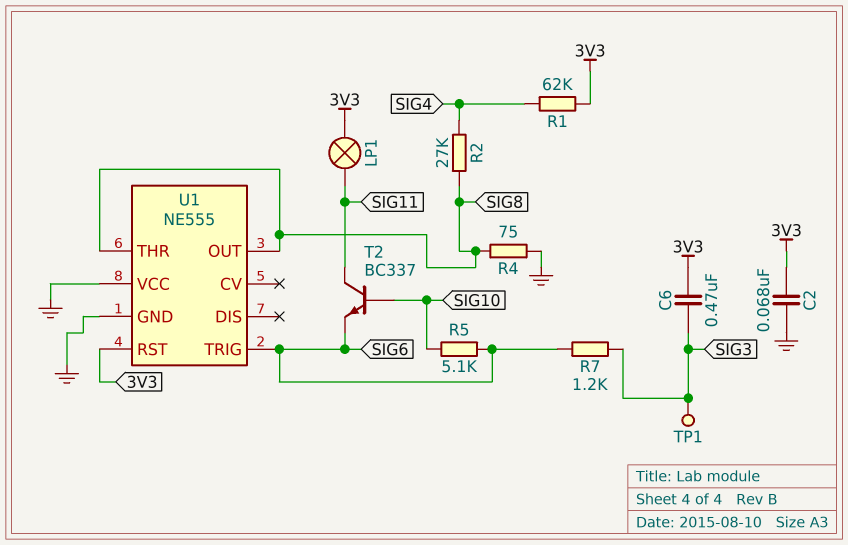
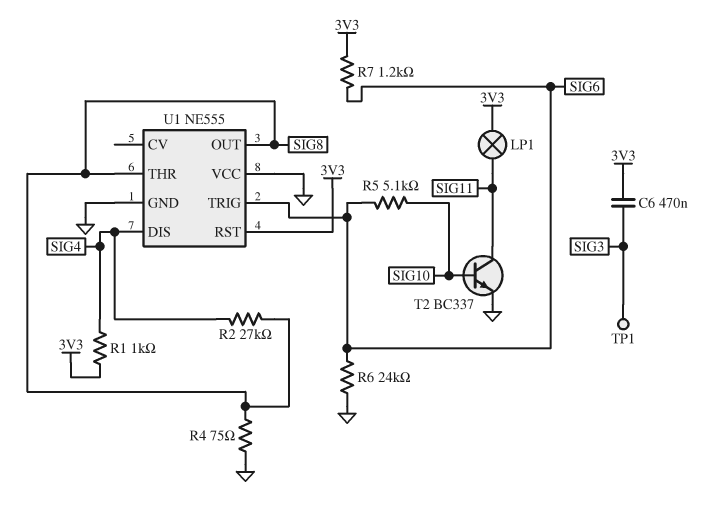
C2: 68nF (3V3, GND) -> none
R1: 62k (3V3, SIG4) -> 1k (3V3, SIG4)
R6: none -> 24k (GND, SIG6)
R7: 1.2k (SIG3, SIG6) -> 1.2k (3V3, SIG6)
T2: NPN BC337 (B SIG10, C SIG11, E SIG6) -> NPN BC337 (B SIG10, C SIG11, E GND)
U1 pin DIS: none -> SIG4

